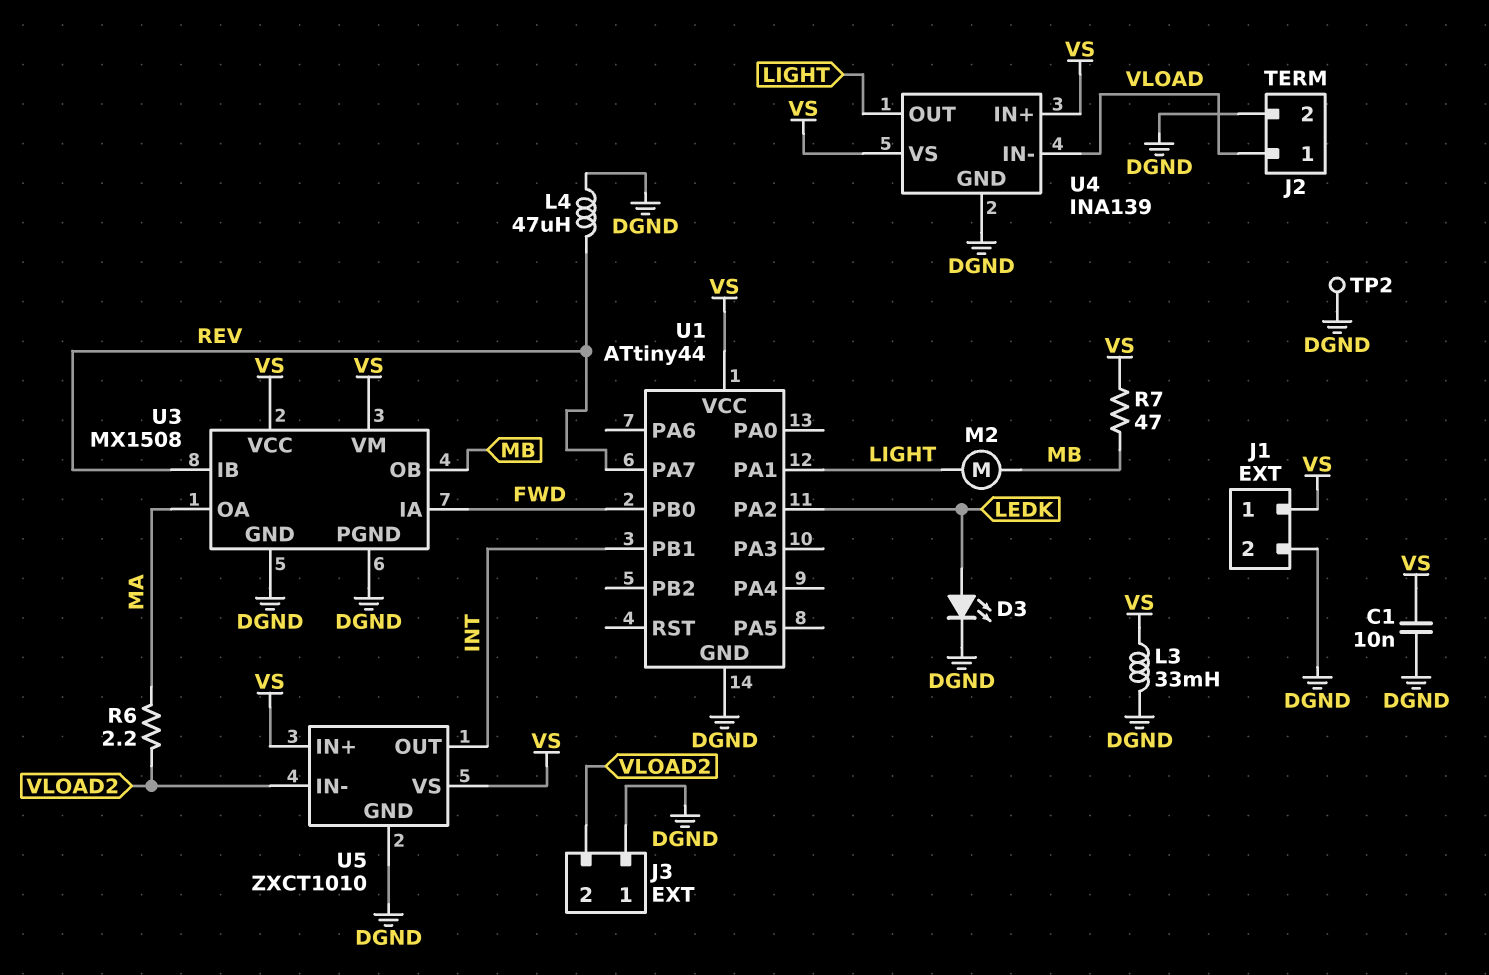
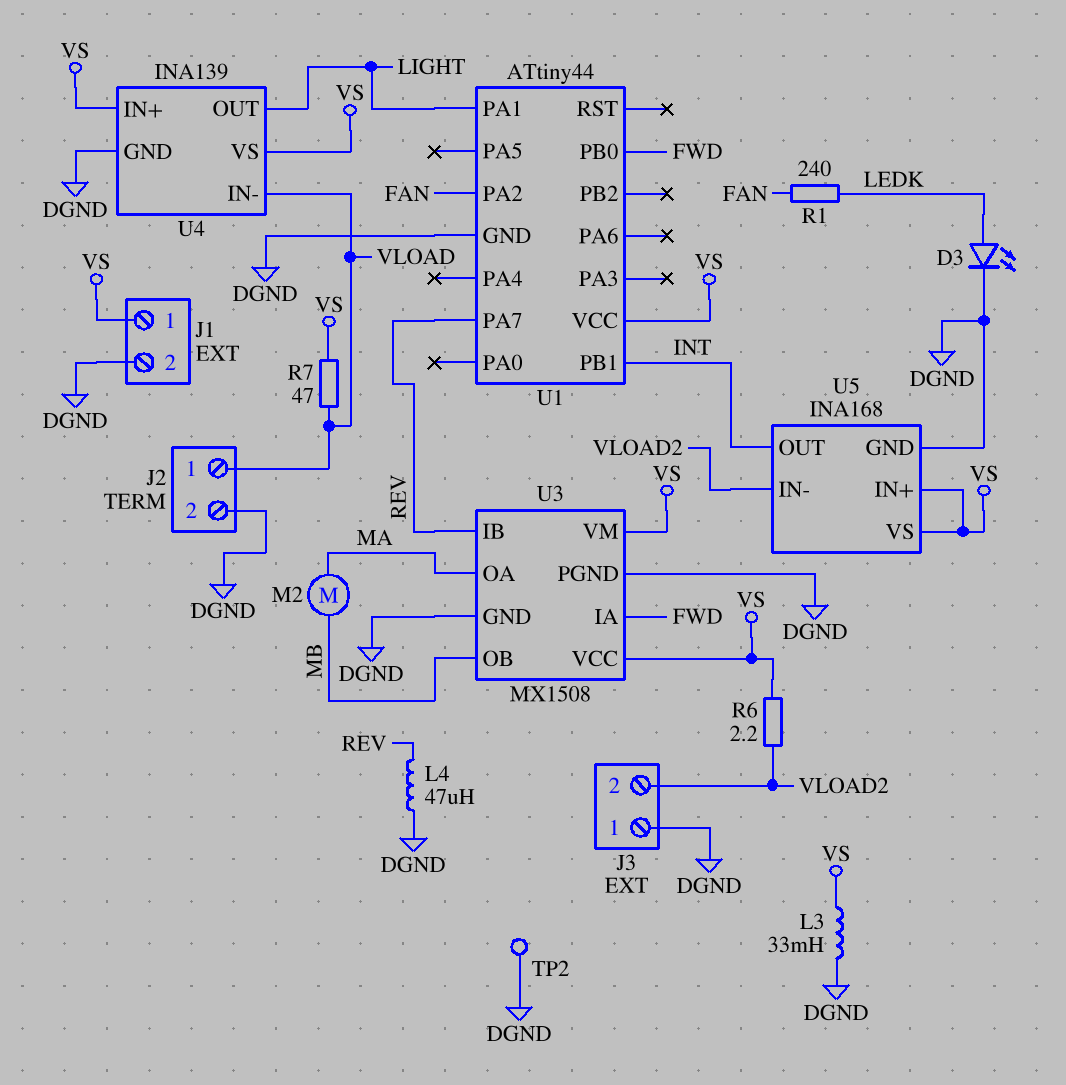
C1: 10nF (DGND, VS) -> none
M2: motor (LIGHT, MB) -> motor (MA, MB)
R1: none -> 240 (FAN, LEDK)
R6: 2.2 (MA, VLOAD2) -> 2.2 (VLOAD2, VS)
R7: 47 (MB, VS) -> 47 (VLOAD, VS)
U1 pin PA2: LEDK -> FAN
U5: ZXCT1010 -> INA168

